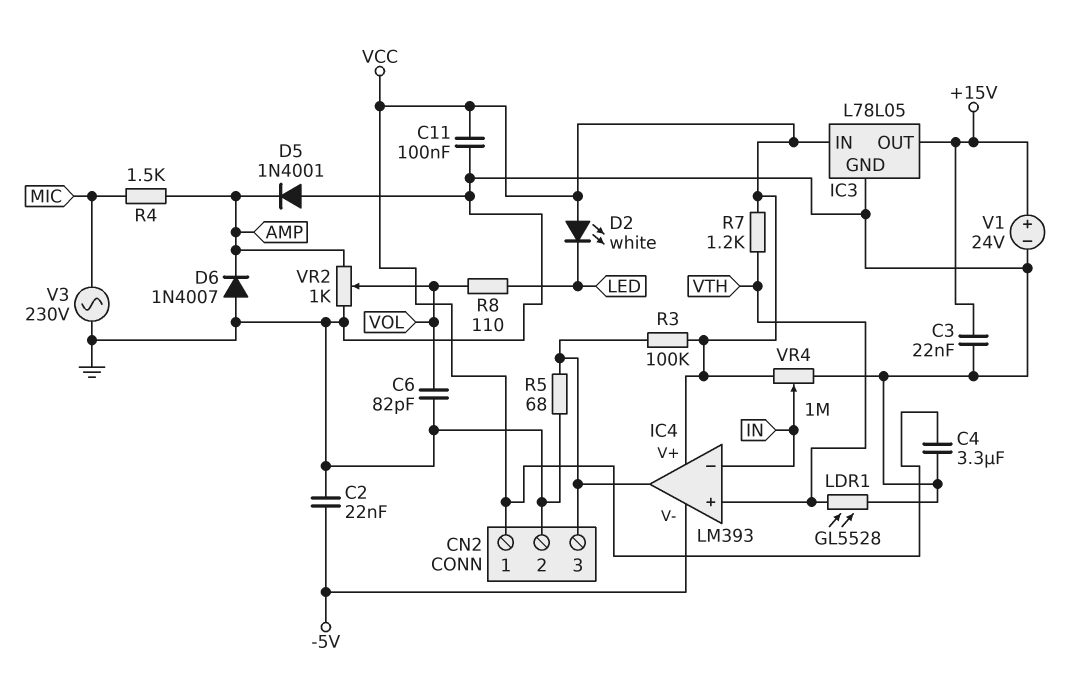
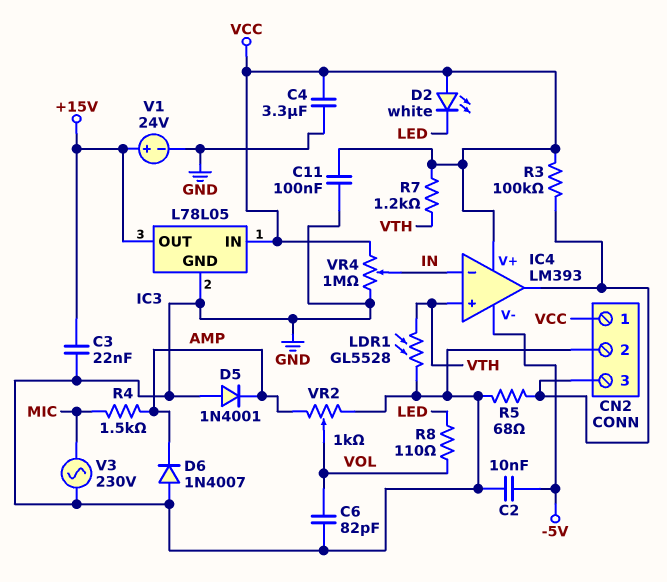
C2: 22nF (-5V, GND) -> 10nF (-5V, GND)

